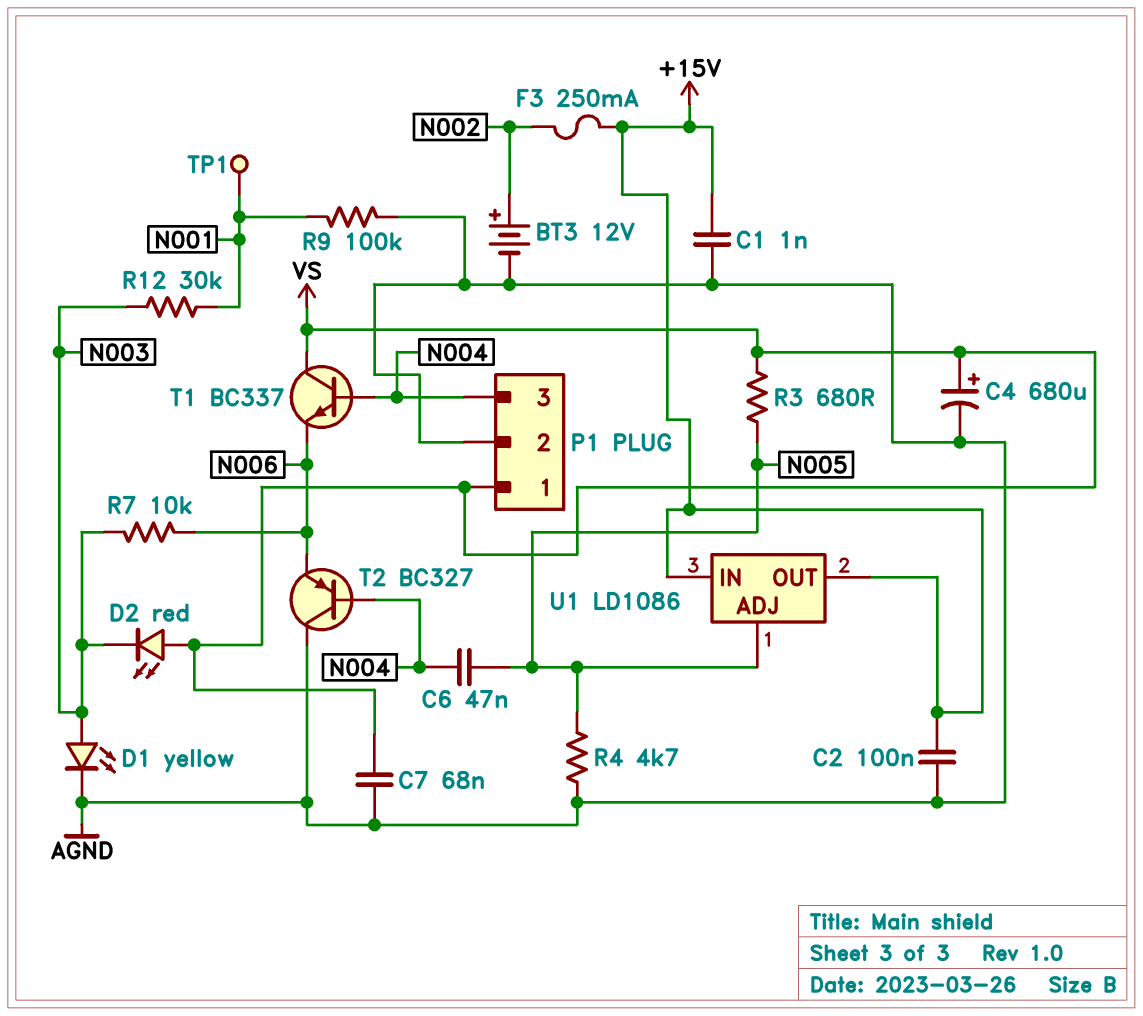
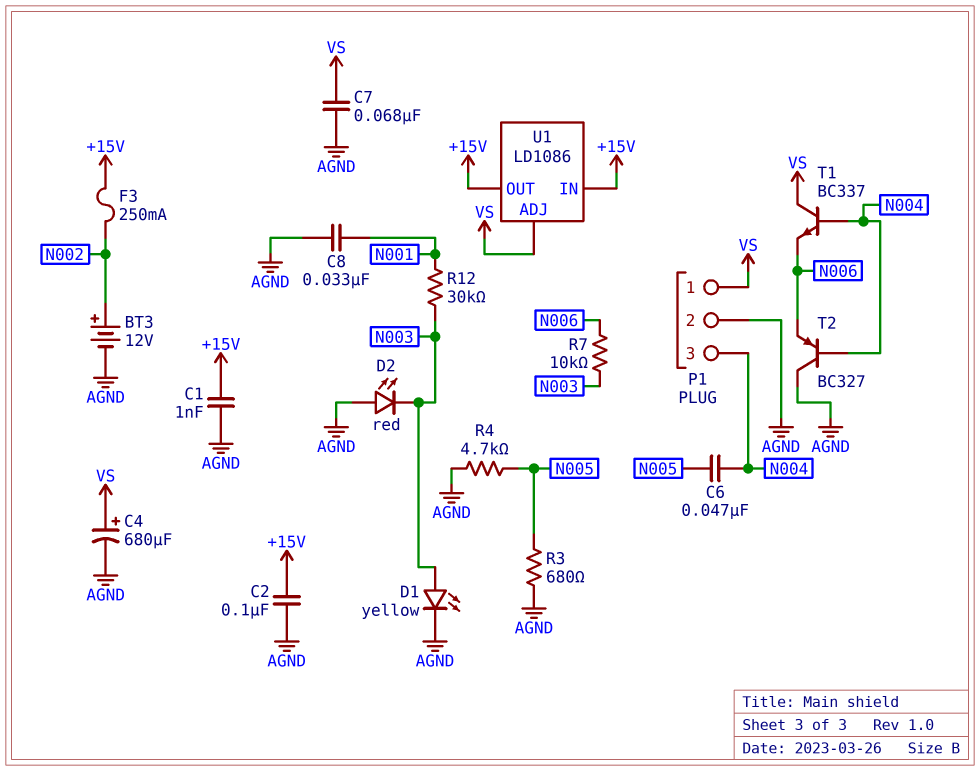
C8: none -> 33nF (AGND, N001)
D2: LED red (A VS, K N003) -> LED red (A AGND, K N003)
R3: 680 (N005, VS) -> 680 (AGND, N005)
R9: 100k (AGND, N001) -> none
TP1: test point (N001) -> none
U1 pin ADJ: N005 -> VS

